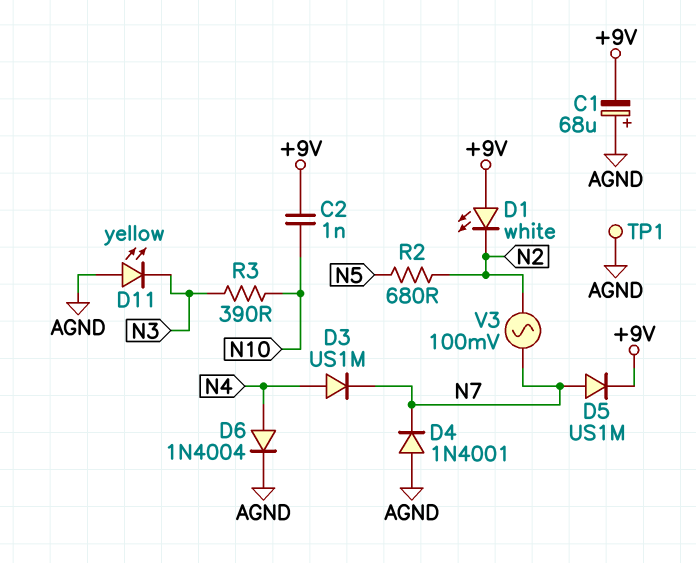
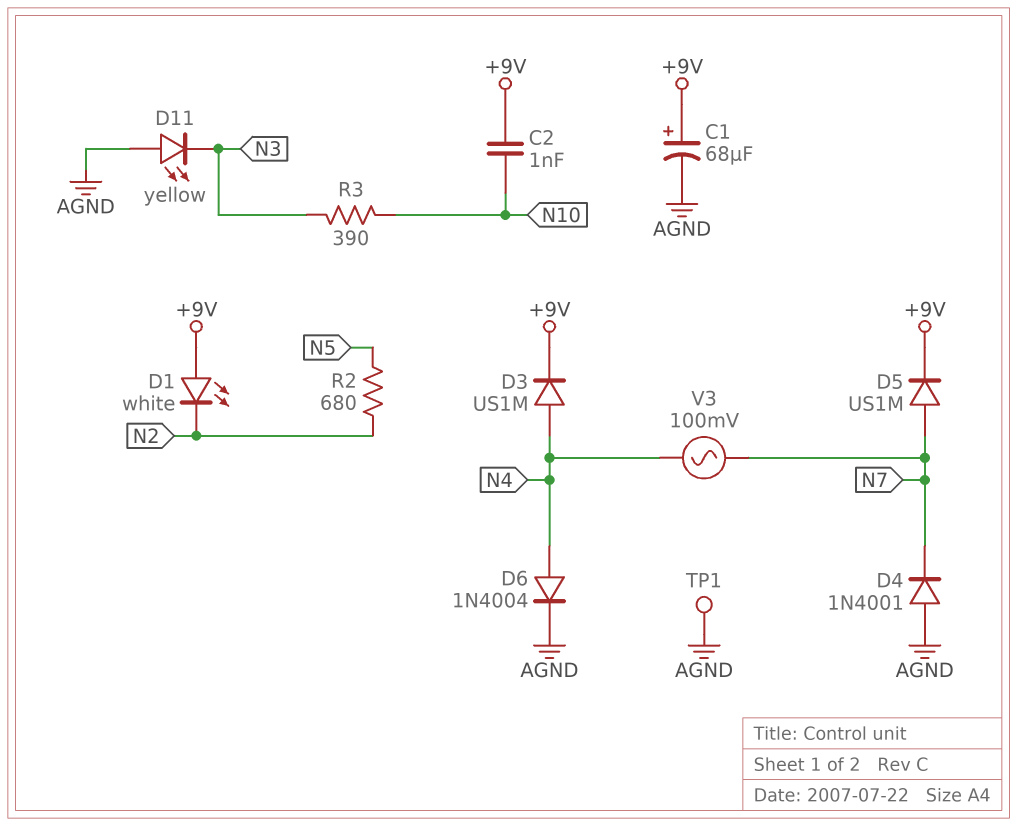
C1: 68uF (plus AGND, minus +9V) -> 68uF (plus +9V, minus AGND)
D3: diode US1M (A N4, K N7) -> diode US1M (A N4, K +9V)
V3: AC 100mV (N2, N7) -> AC 100mV (N4, N7)

